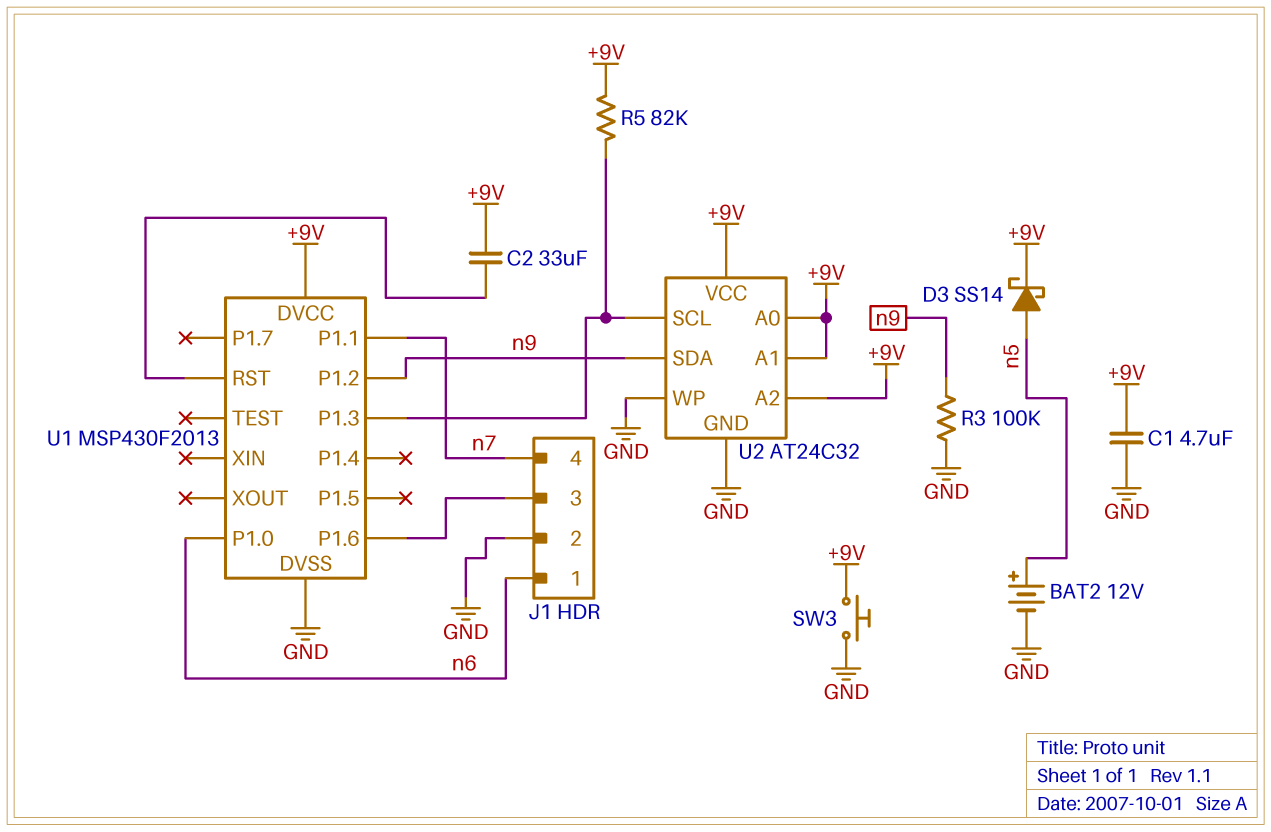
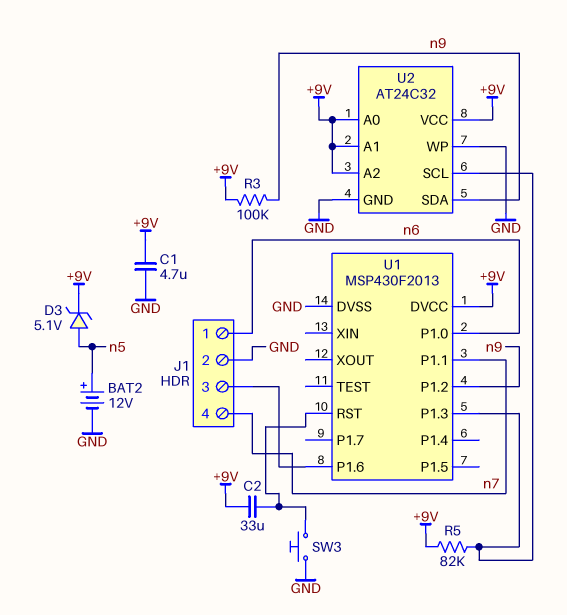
D3: schottky SS14 (A n5, K +9V) -> zener 5.1V (A n5, K +9V)
R3: 100k (GND, n9) -> 100k (+9V, n9)
SW3: button (+9V, GND) -> button (GND, U1/RST)

